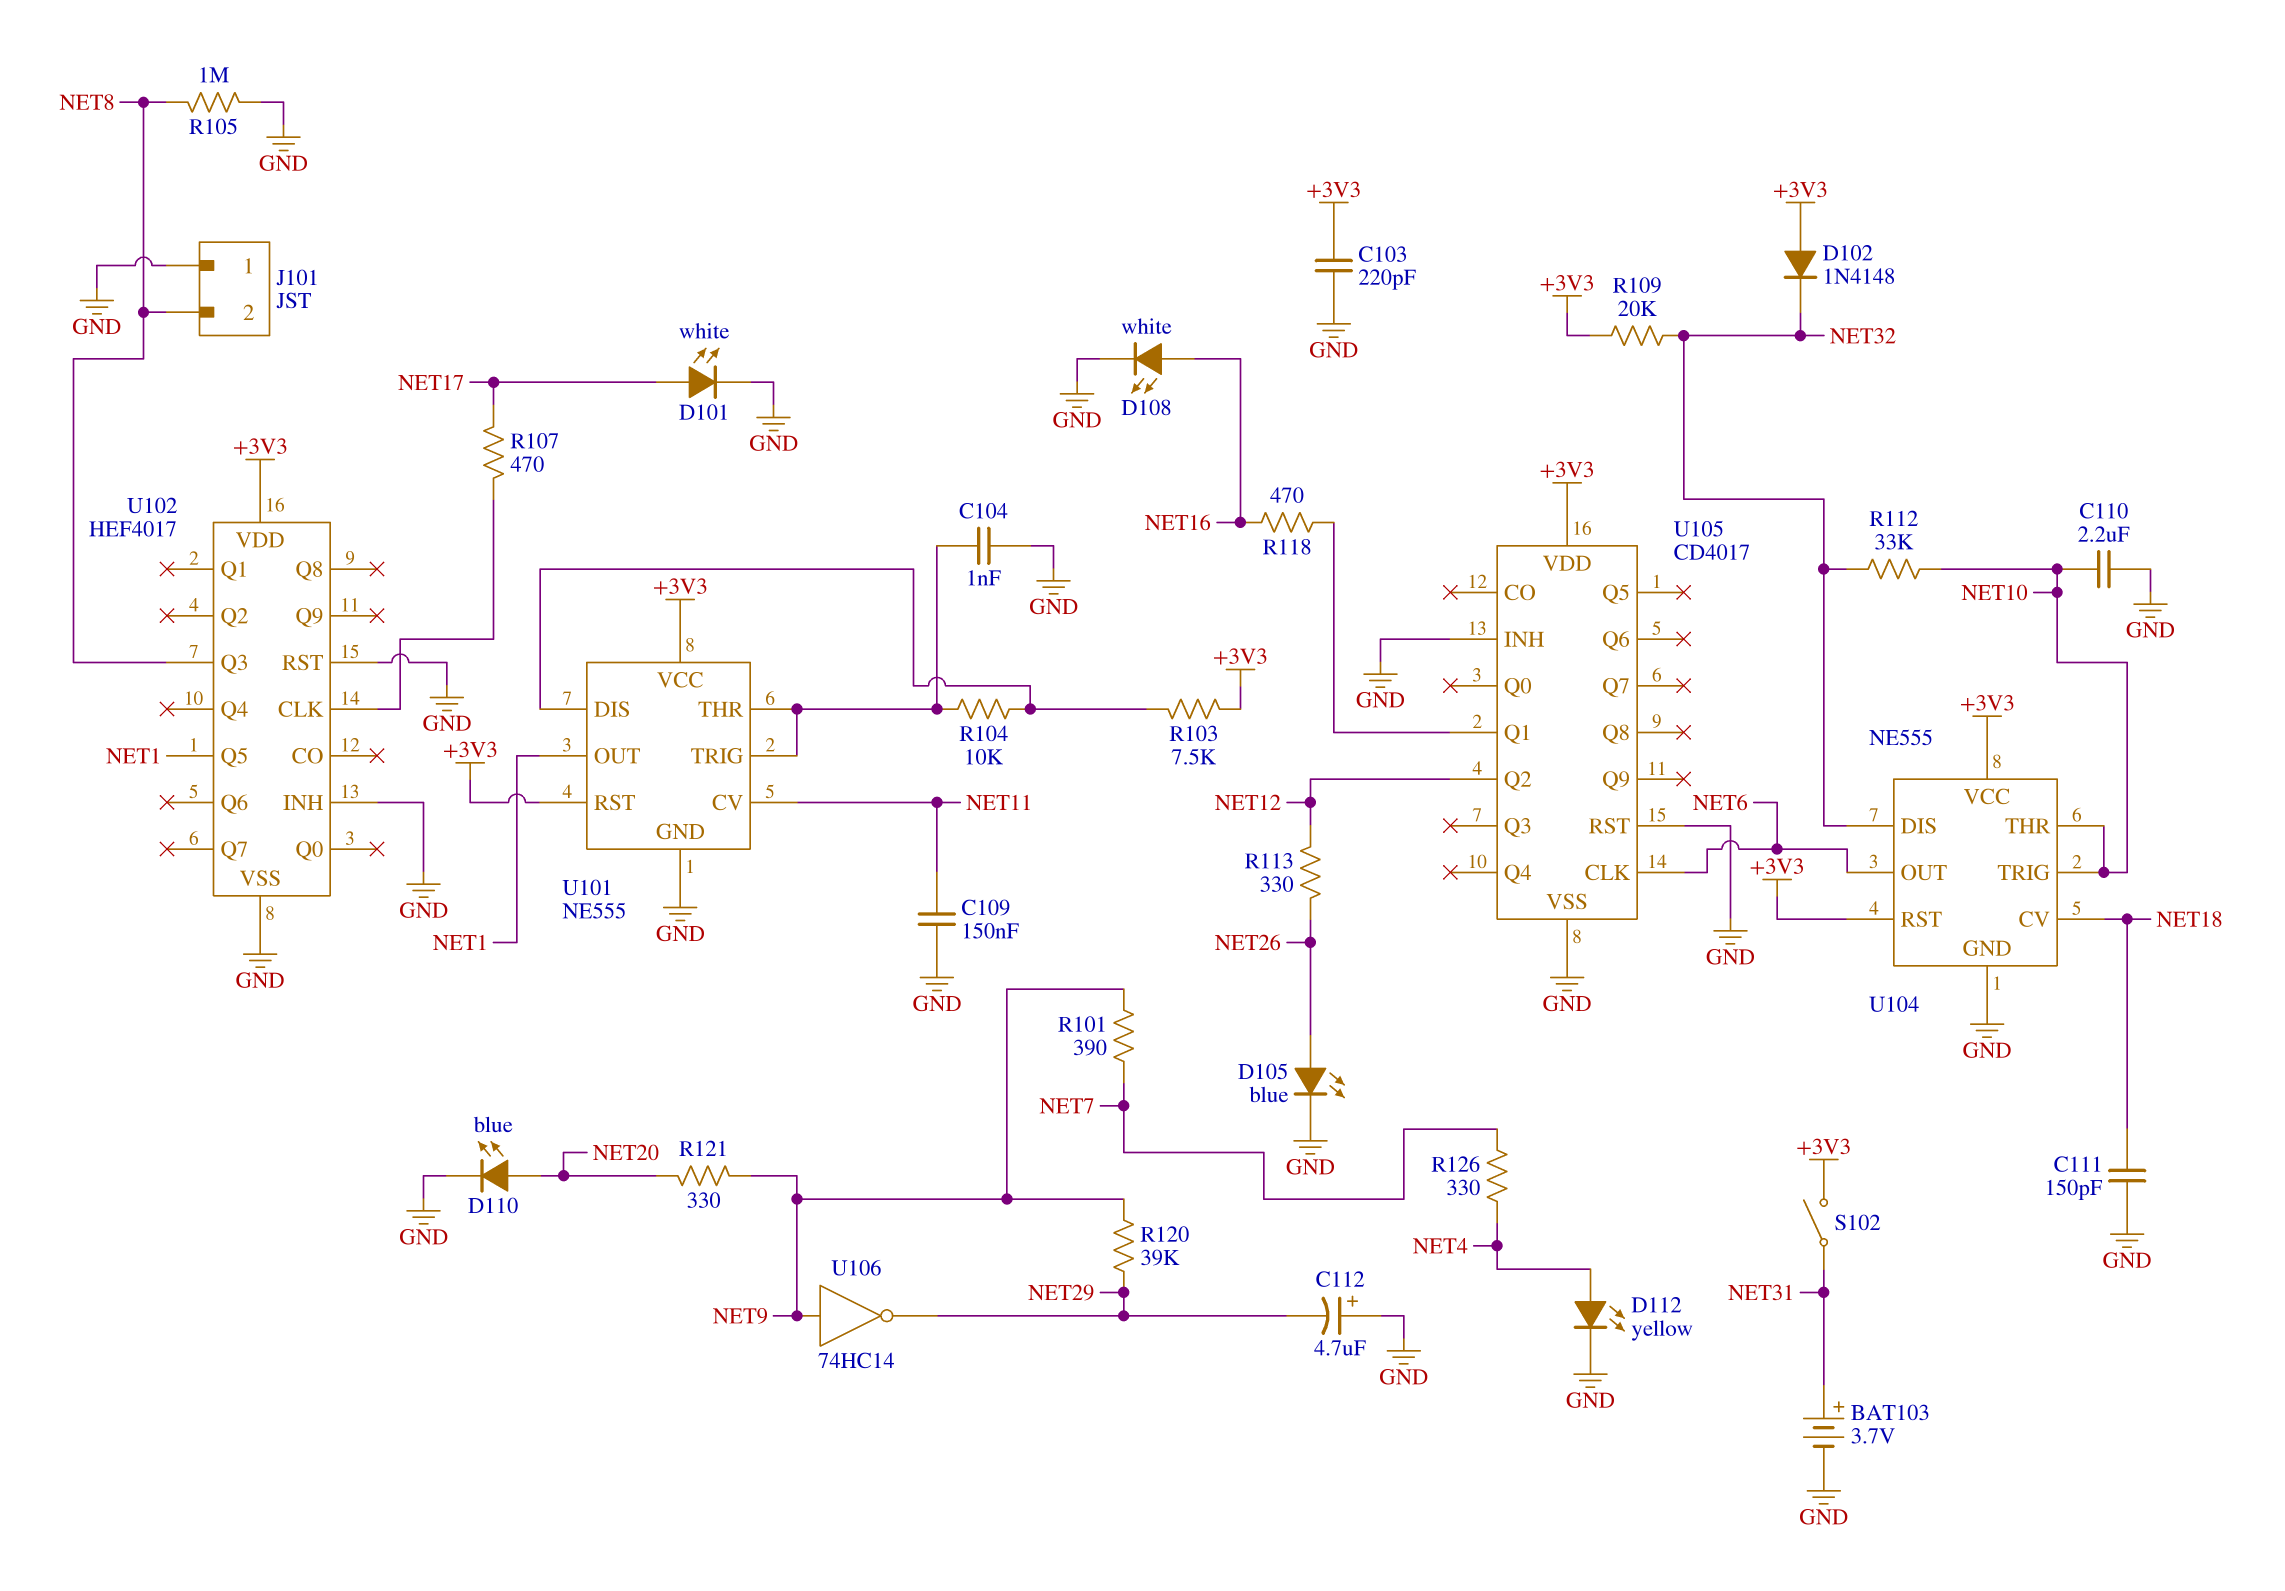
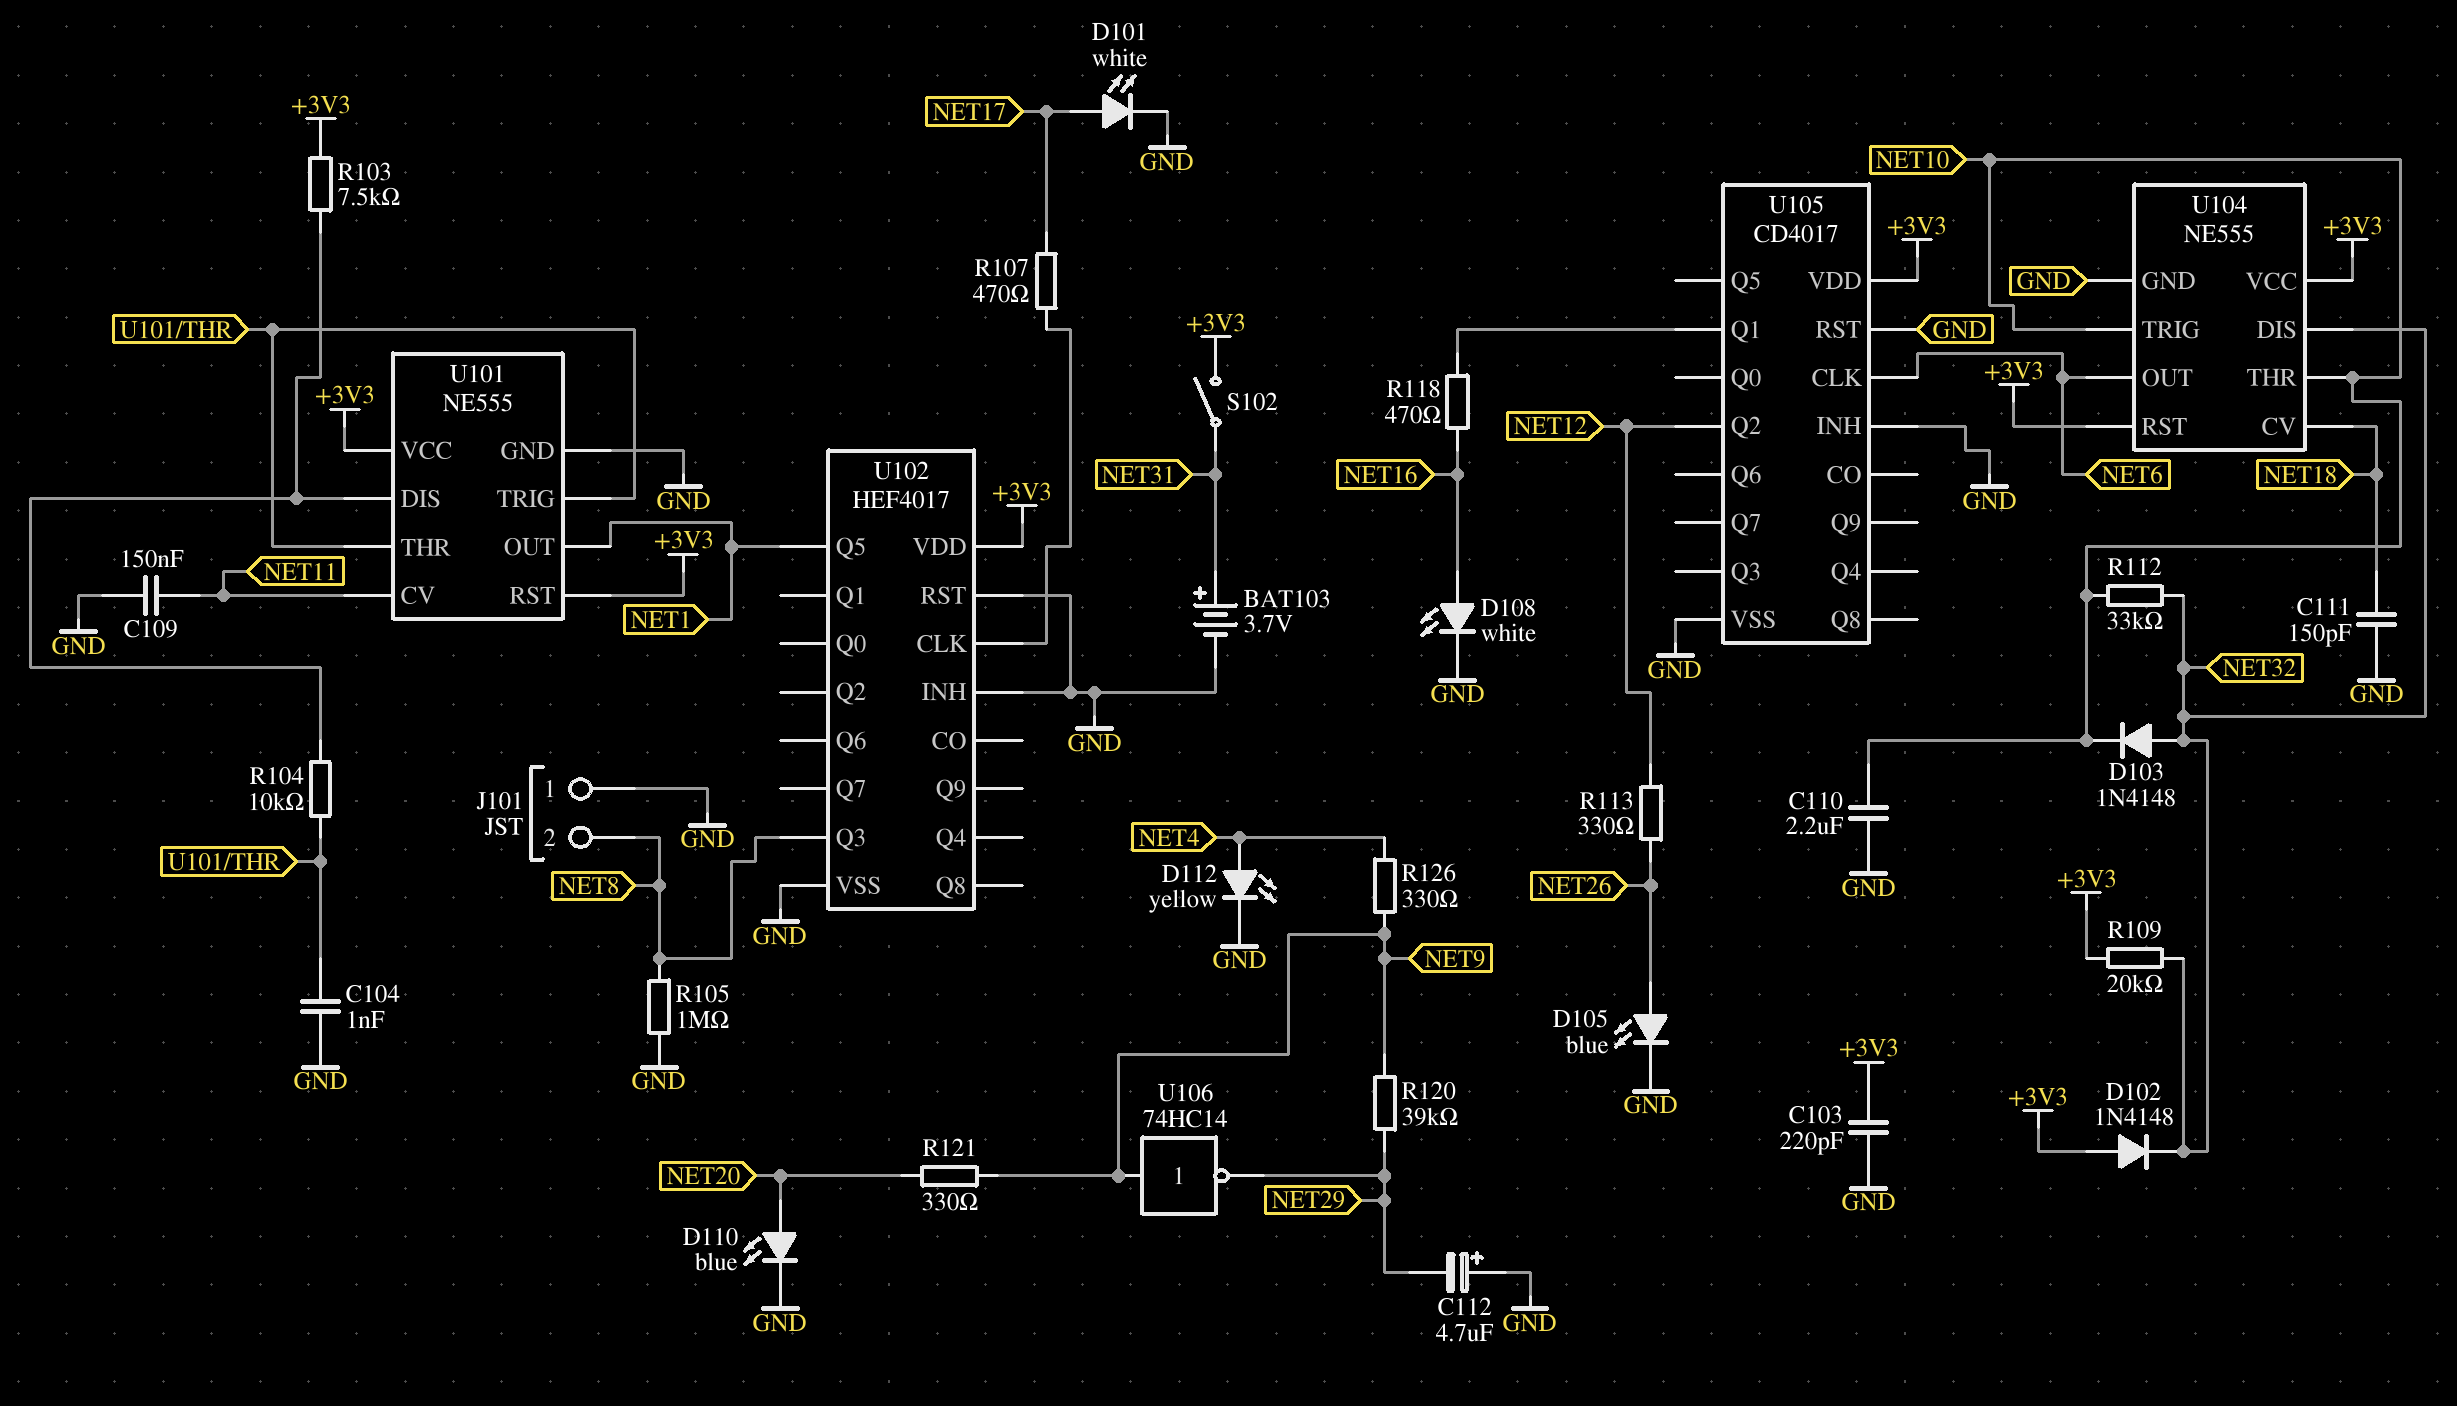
D103: none -> diode 1N4148 (A NET32, K NET10)
R101: 390 (NET7, NET9) -> none
R126: 330 (NET4, NET7) -> 330 (NET4, NET9)

